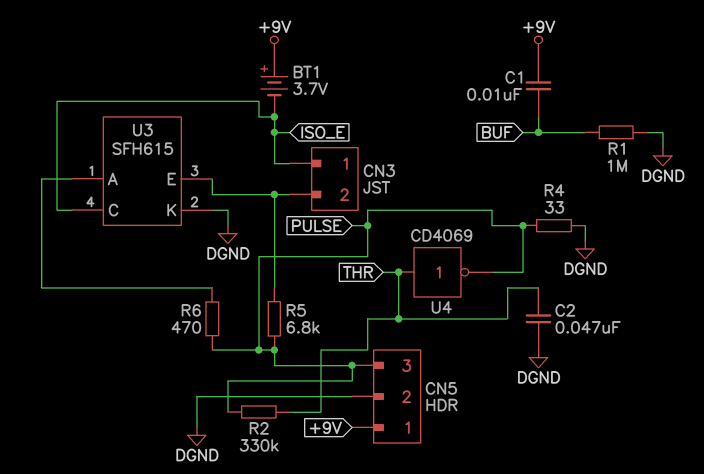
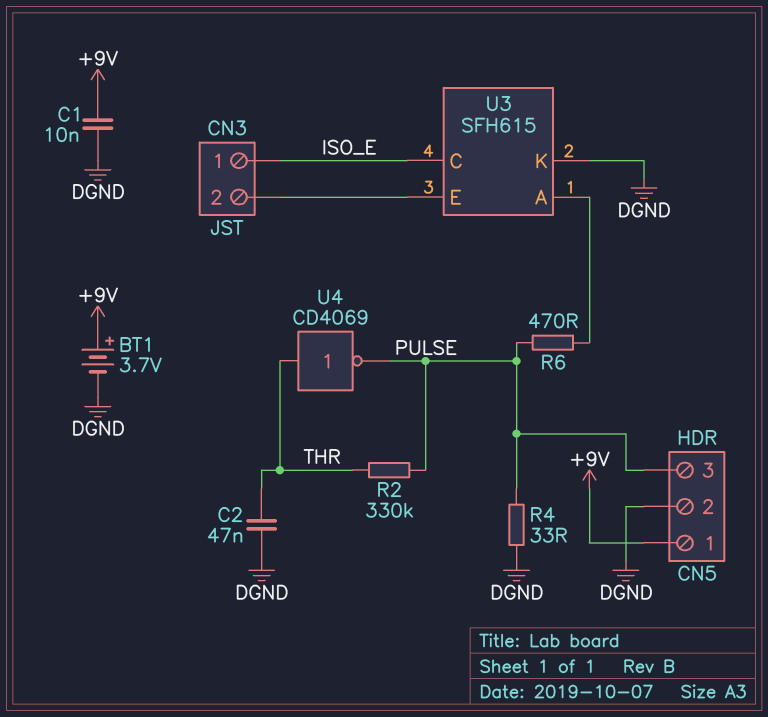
BT1: 3.7V (plus +9V, minus ISO_E) -> 3.7V (plus +9V, minus DGND)
C1: 10nF (+9V, BUF) -> 10nF (+9V, DGND)
R1: 1M (BUF, DGND) -> none
R5: 6.8k (CN3/2, PULSE) -> none

